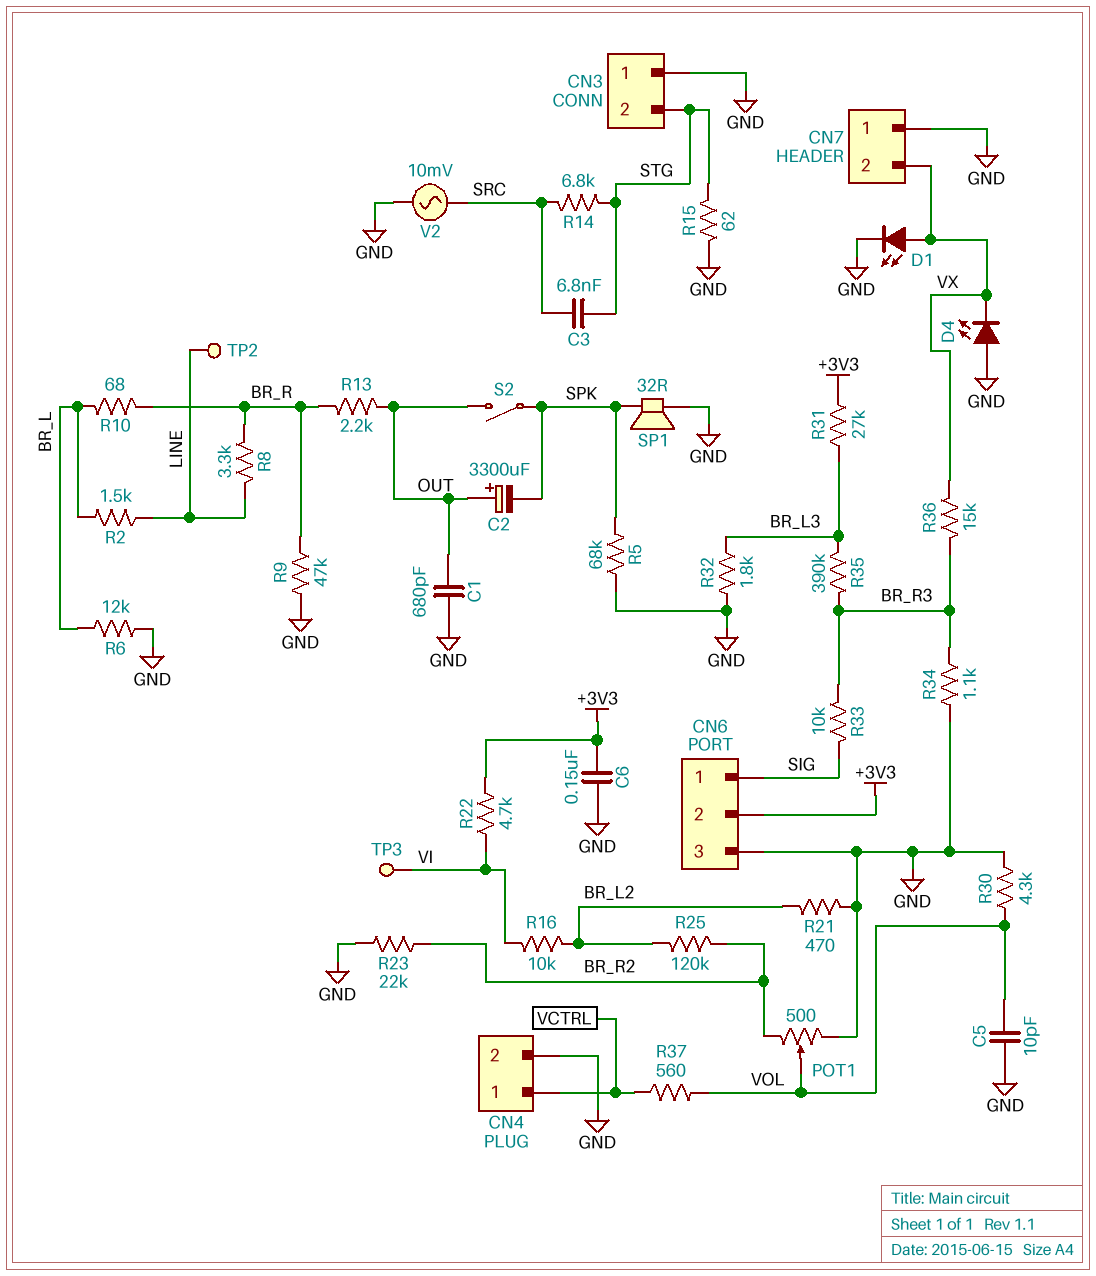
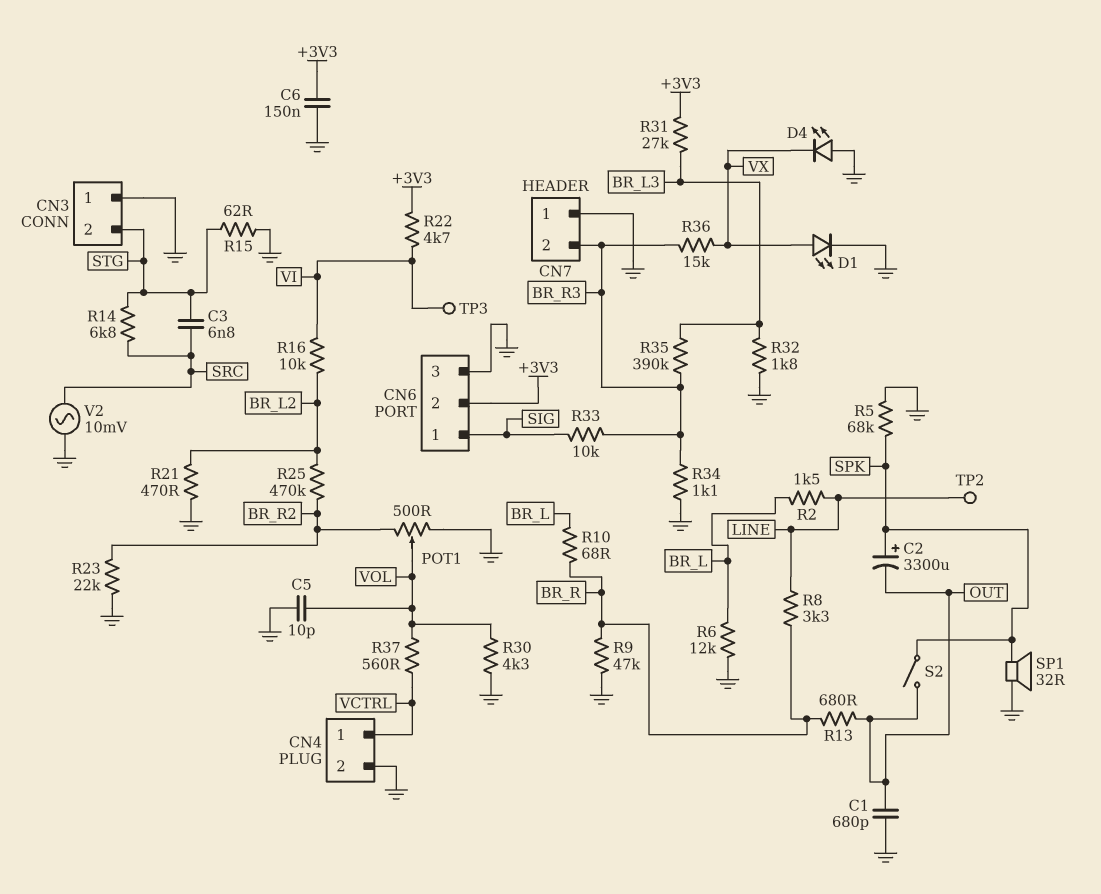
C2: 3300uF (plus OUT, minus SPK) -> 3300uF (plus SPK, minus OUT)
CN7 pin 2: VX -> BR_R3
R13: 2.2k (BR_R, OUT) -> 680 (BR_R, OUT)
R25: 120k (BR_L2, BR_R2) -> 470k (BR_L2, BR_R2)

